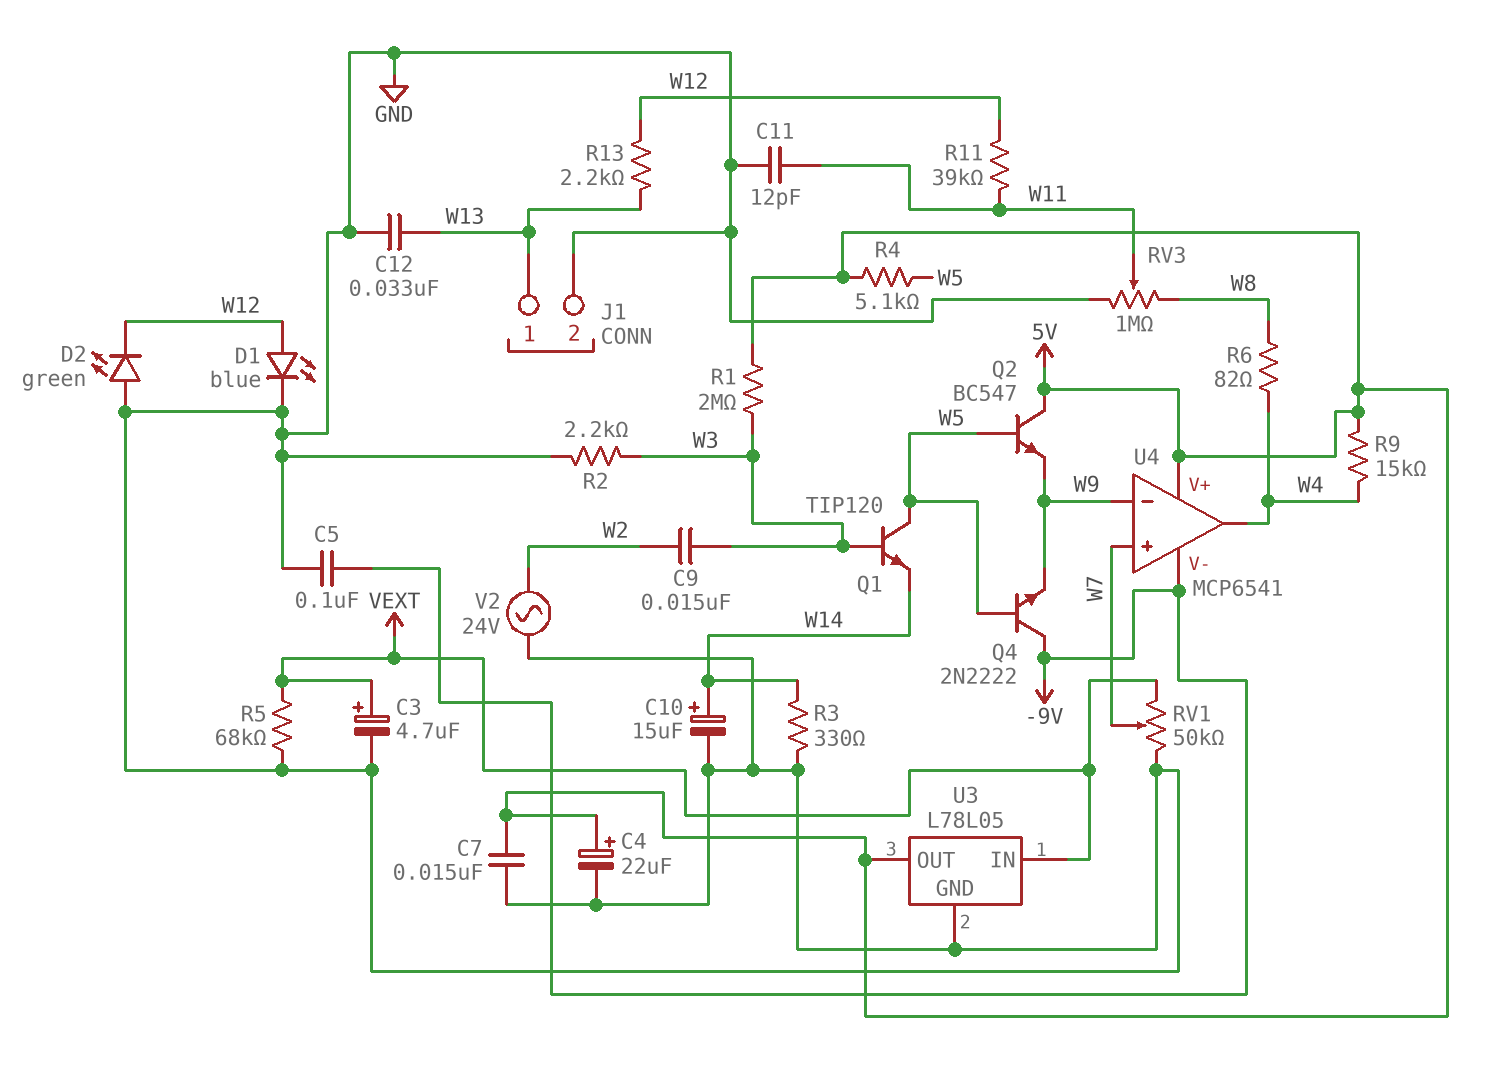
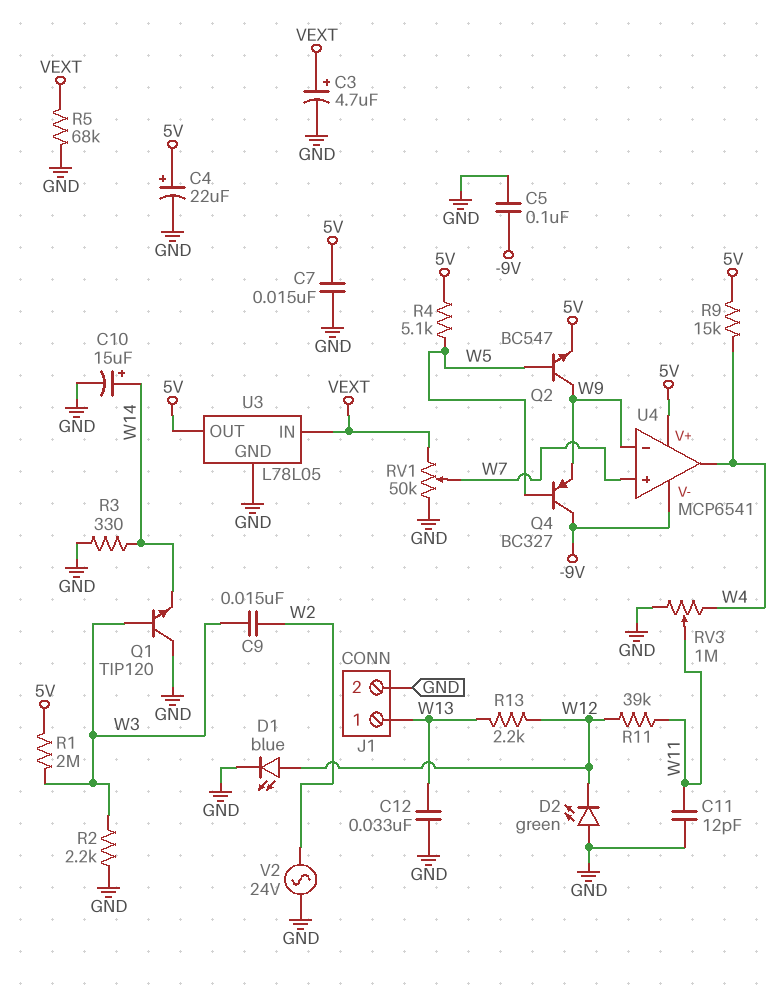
Q1: NPN TIP120 (B W3, C W5, E W14) -> NPN TIP120 (B W3, C GND, E W14)
Q2: NPN BC547 (B W5, C 5V, E W9) -> NPN BC547 (B W5, C W9, E 5V)
Q4: NPN 2N2222 (B W5, C -9V, E W9) -> PNP BC327 (B W5, C -9V, E W9)
R6: 82 (W4, W8) -> none
RV3: 1M (GND, W8, wiper W11) -> 1M (GND, W4, wiper W11)

